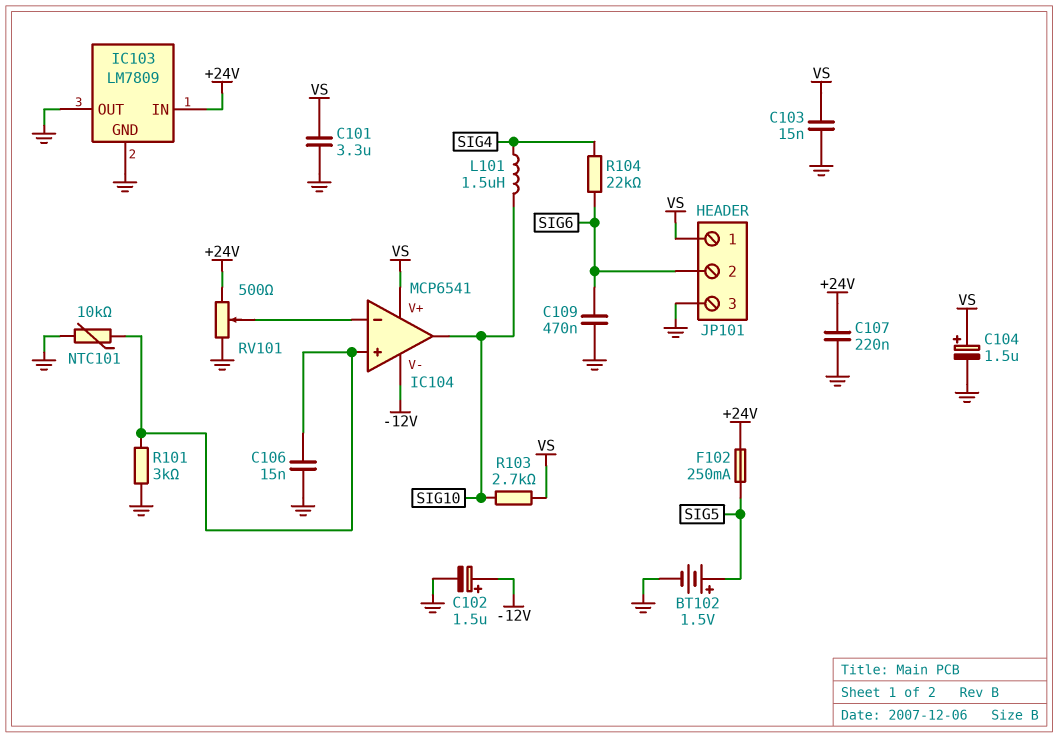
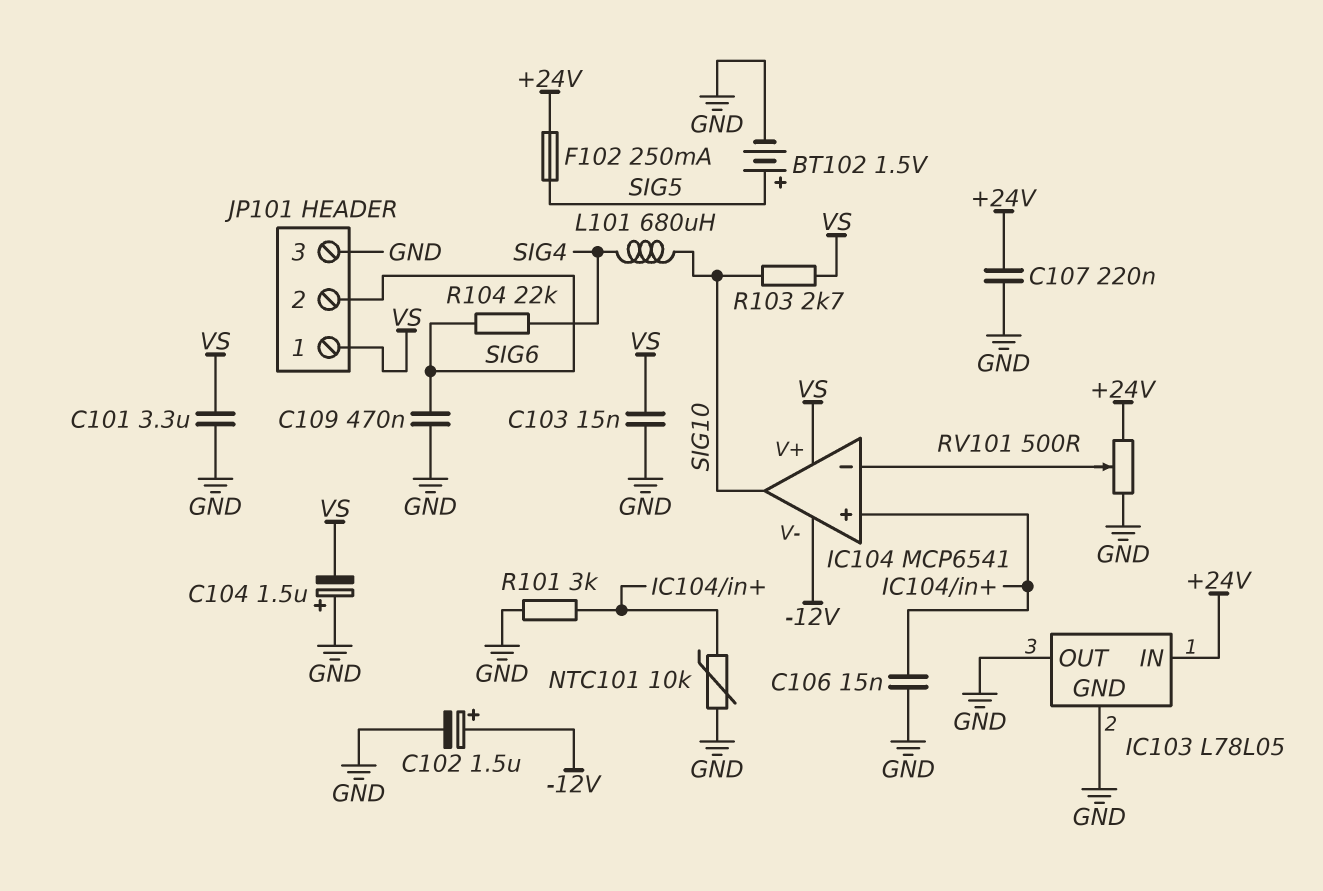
C104: 1.5uF (plus VS, minus GND) -> 1.5uF (plus GND, minus VS)
IC103: LM7809 -> L78L05
L101: 1.5uH (SIG4, SIG10) -> 680uH (SIG4, SIG10)

